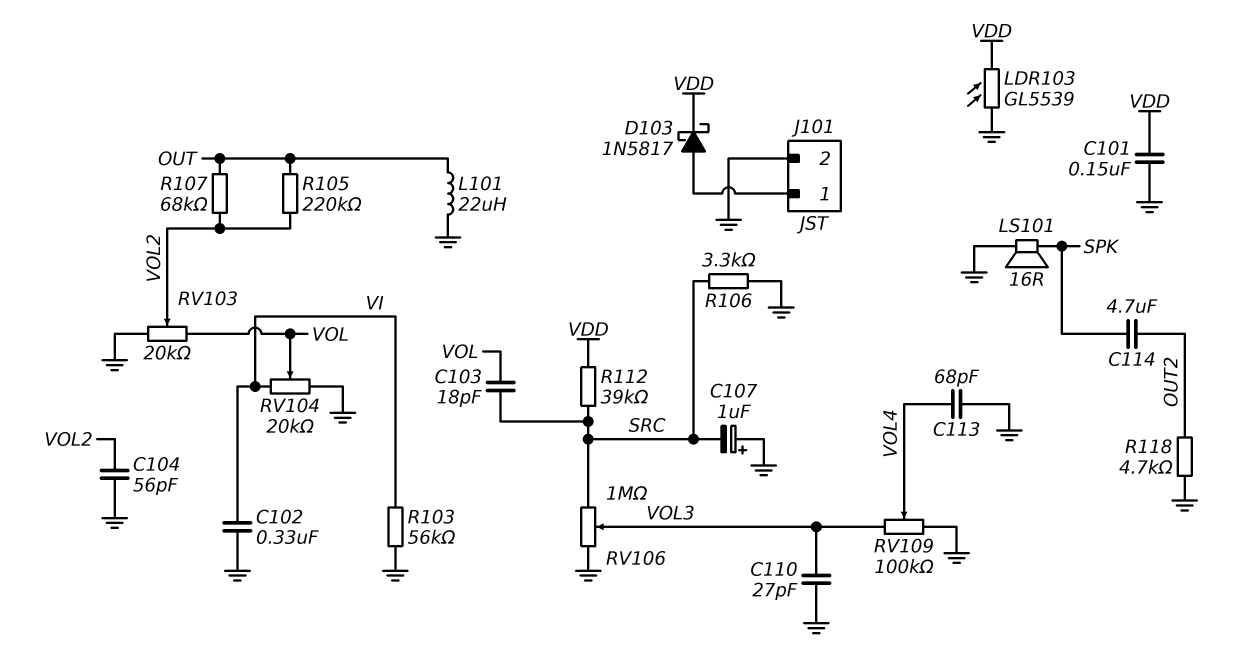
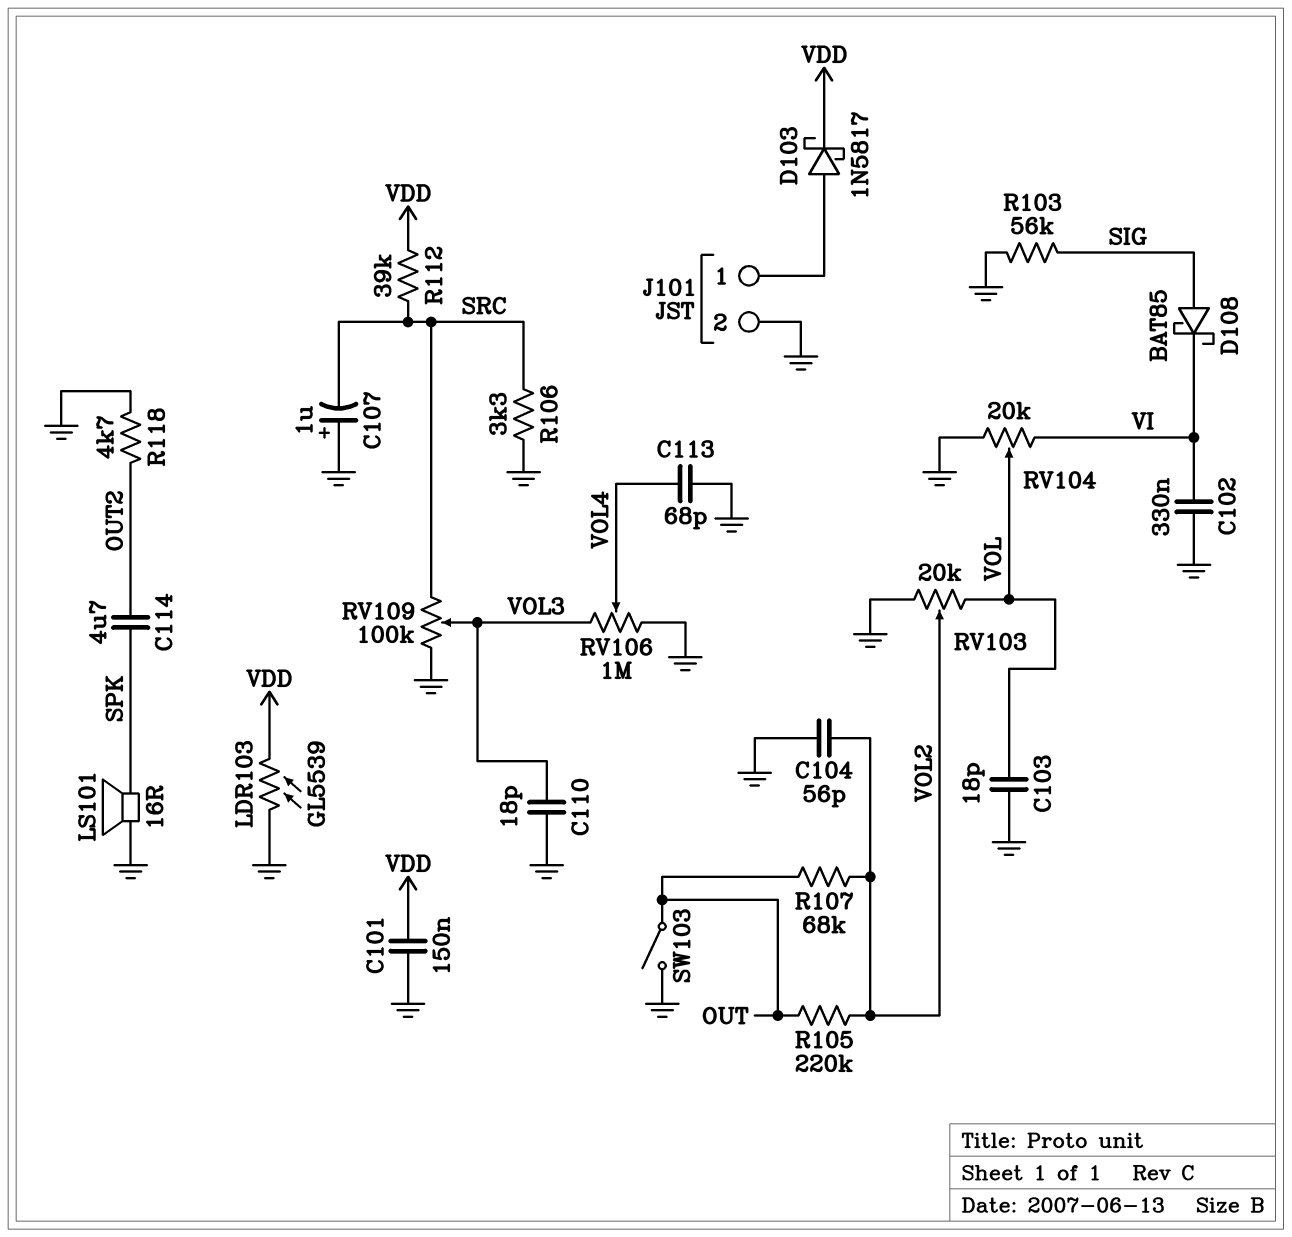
C103: 18pF (SRC, VOL) -> 18pF (GND, VOL)
C110: 27pF (GND, VOL3) -> 18pF (GND, VOL3)
D108: none -> schottky BAT85 (A SIG, K VI)
L101: 22uH (GND, OUT) -> none
R103: 56k (GND, VI) -> 56k (GND, SIG)
RV106: 1M (GND, SRC, wiper VOL3) -> 1M (GND, VOL3, wiper VOL4)
RV109: 100k (GND, VOL3, wiper VOL4) -> 100k (GND, SRC, wiper VOL3)
SW103: none -> switch (GND, OUT)

